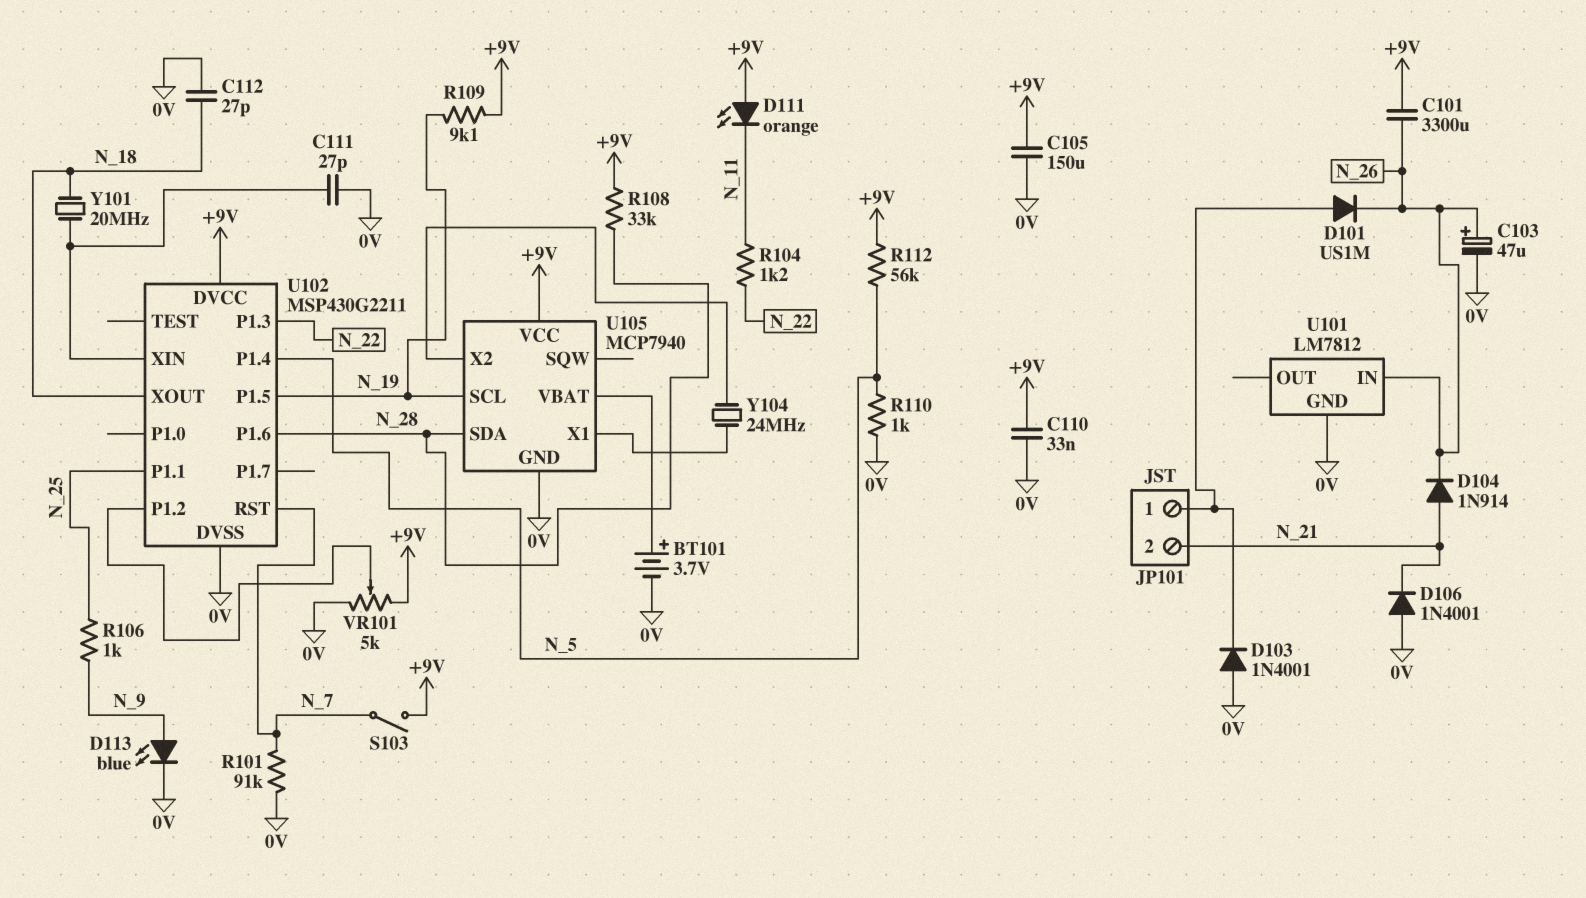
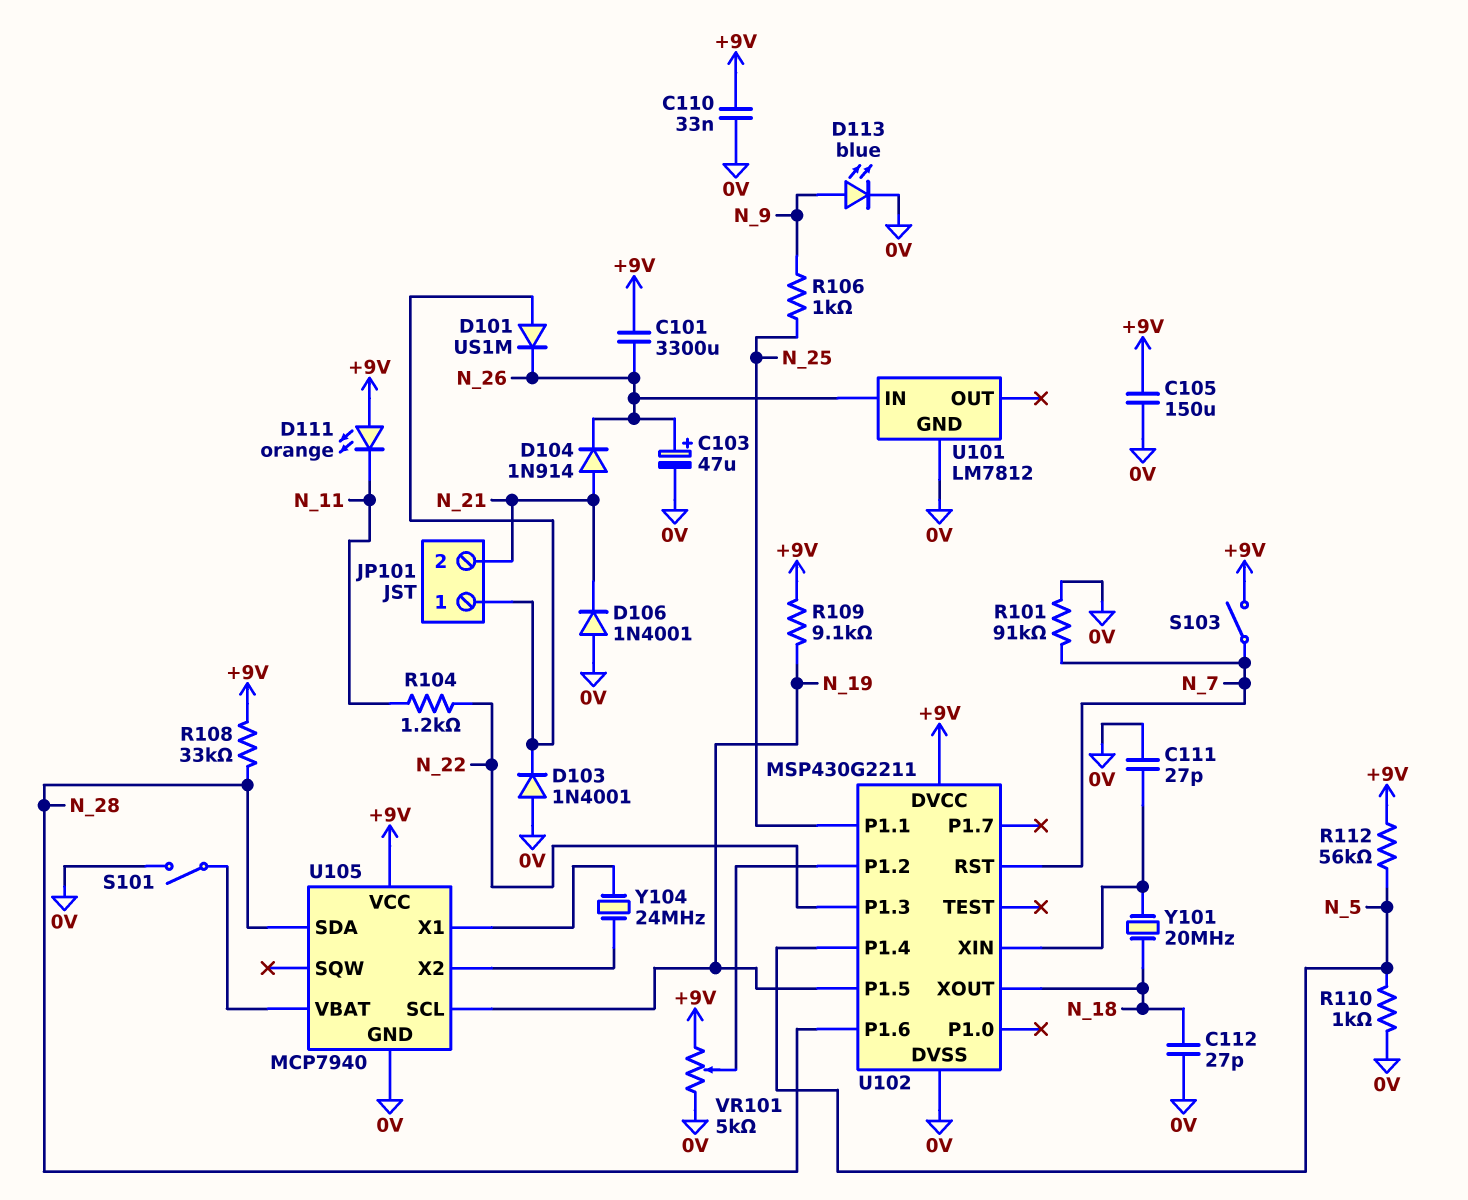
BT101: 3.7V (plus U105/VBAT, minus 0V) -> none
S101: none -> switch (0V, U105/VBAT)

